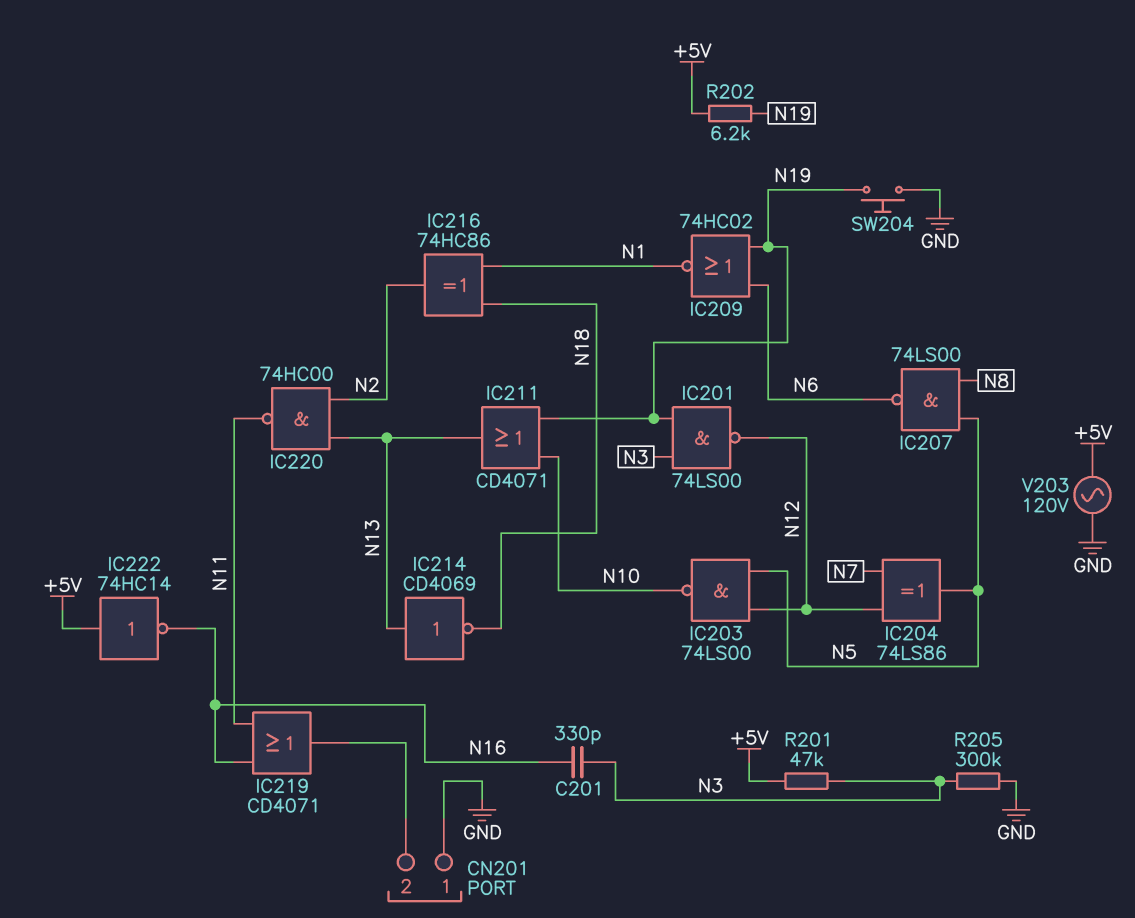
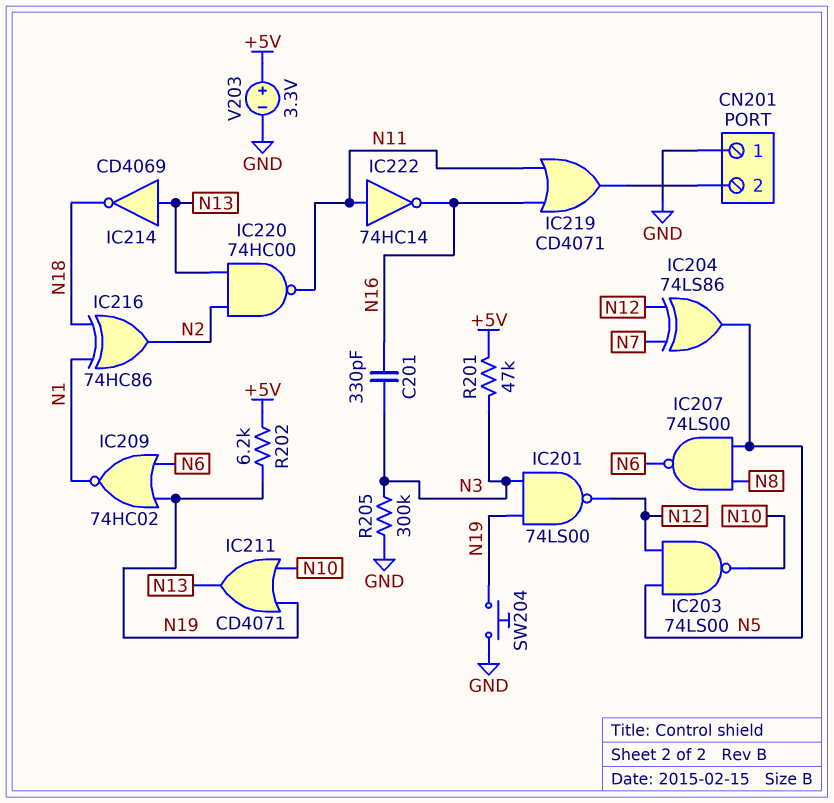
IC222: NOT 74HC14 (in +5V, out N16) -> NOT 74HC14 (in N11, out N16)
V203: AC 120V (+5V, GND) -> 3.3V (plus +5V, minus GND)

